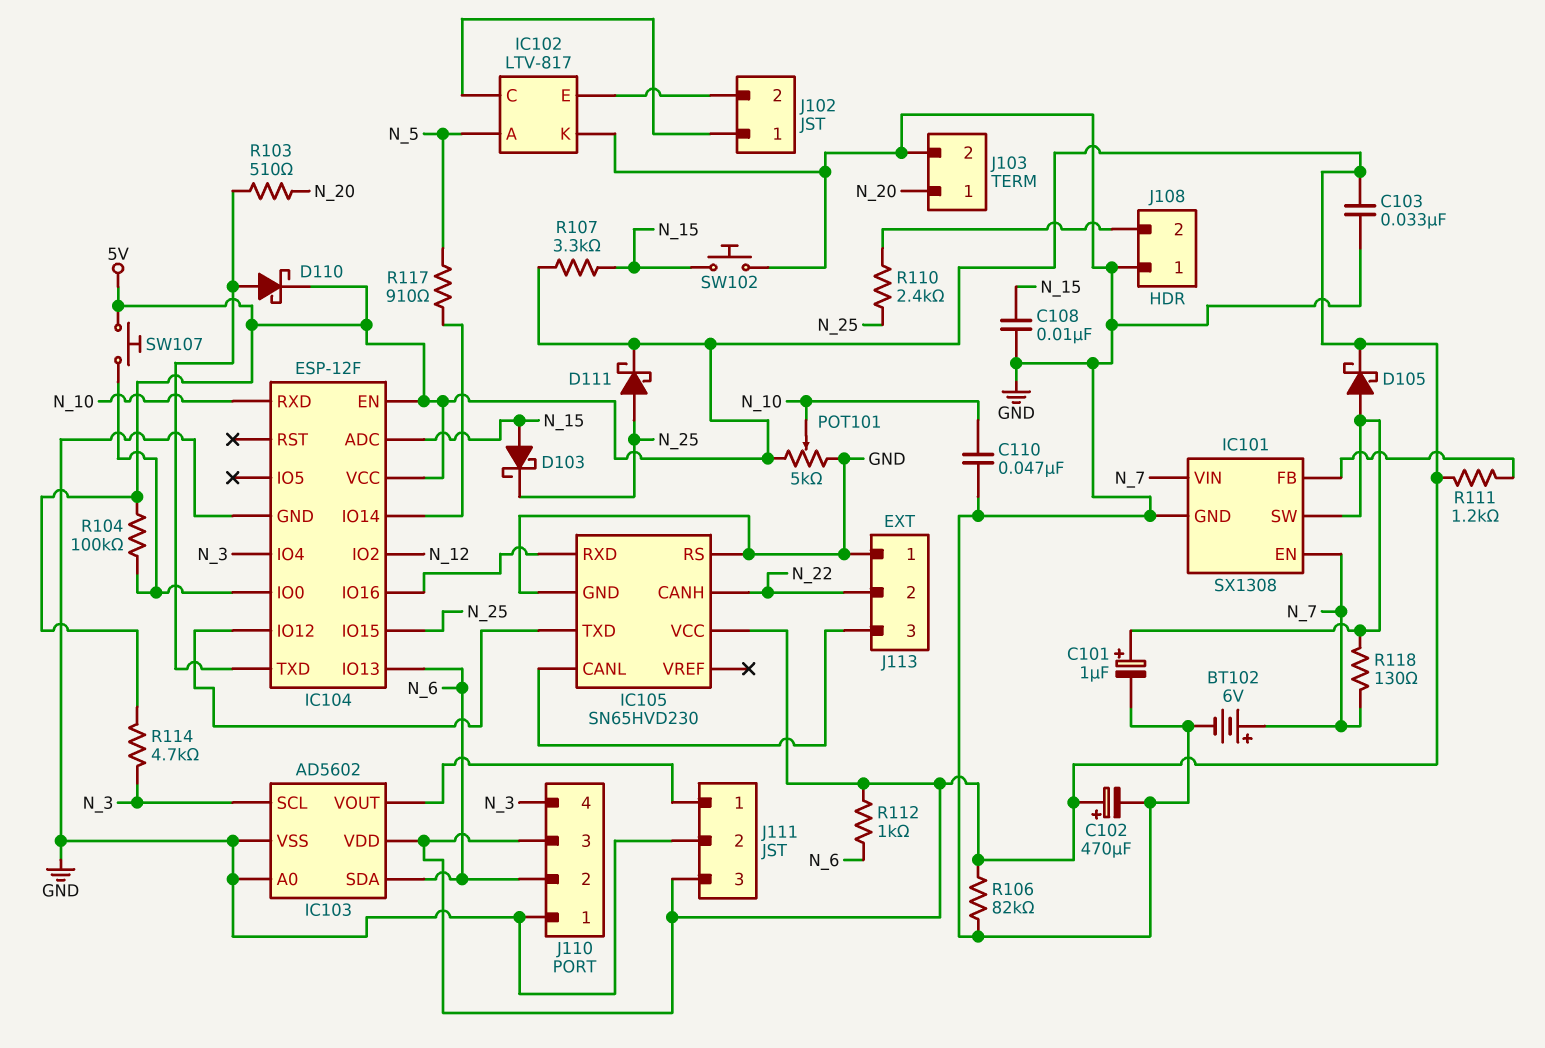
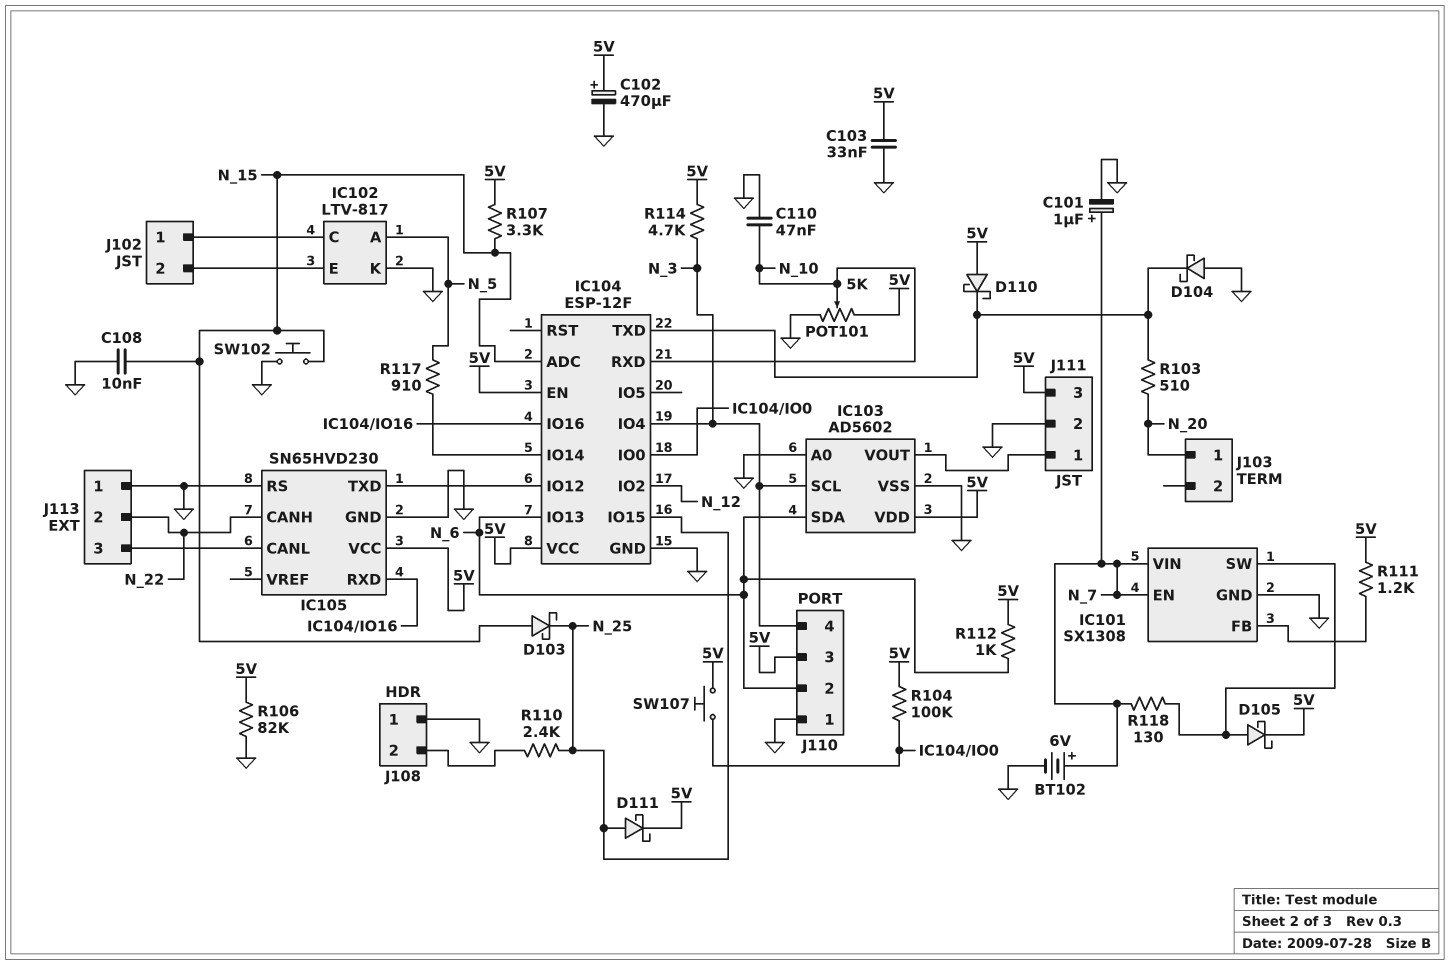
C101: 1uF (plus IC101/SW, minus GND) -> 1uF (plus N_7, minus GND)
D104: none -> schottky (A GND, K IC104/TXD)
D110: schottky (A IC104/TXD, K 5V) -> schottky (A 5V, K IC104/TXD)
J103 pin 2: GND -> none

